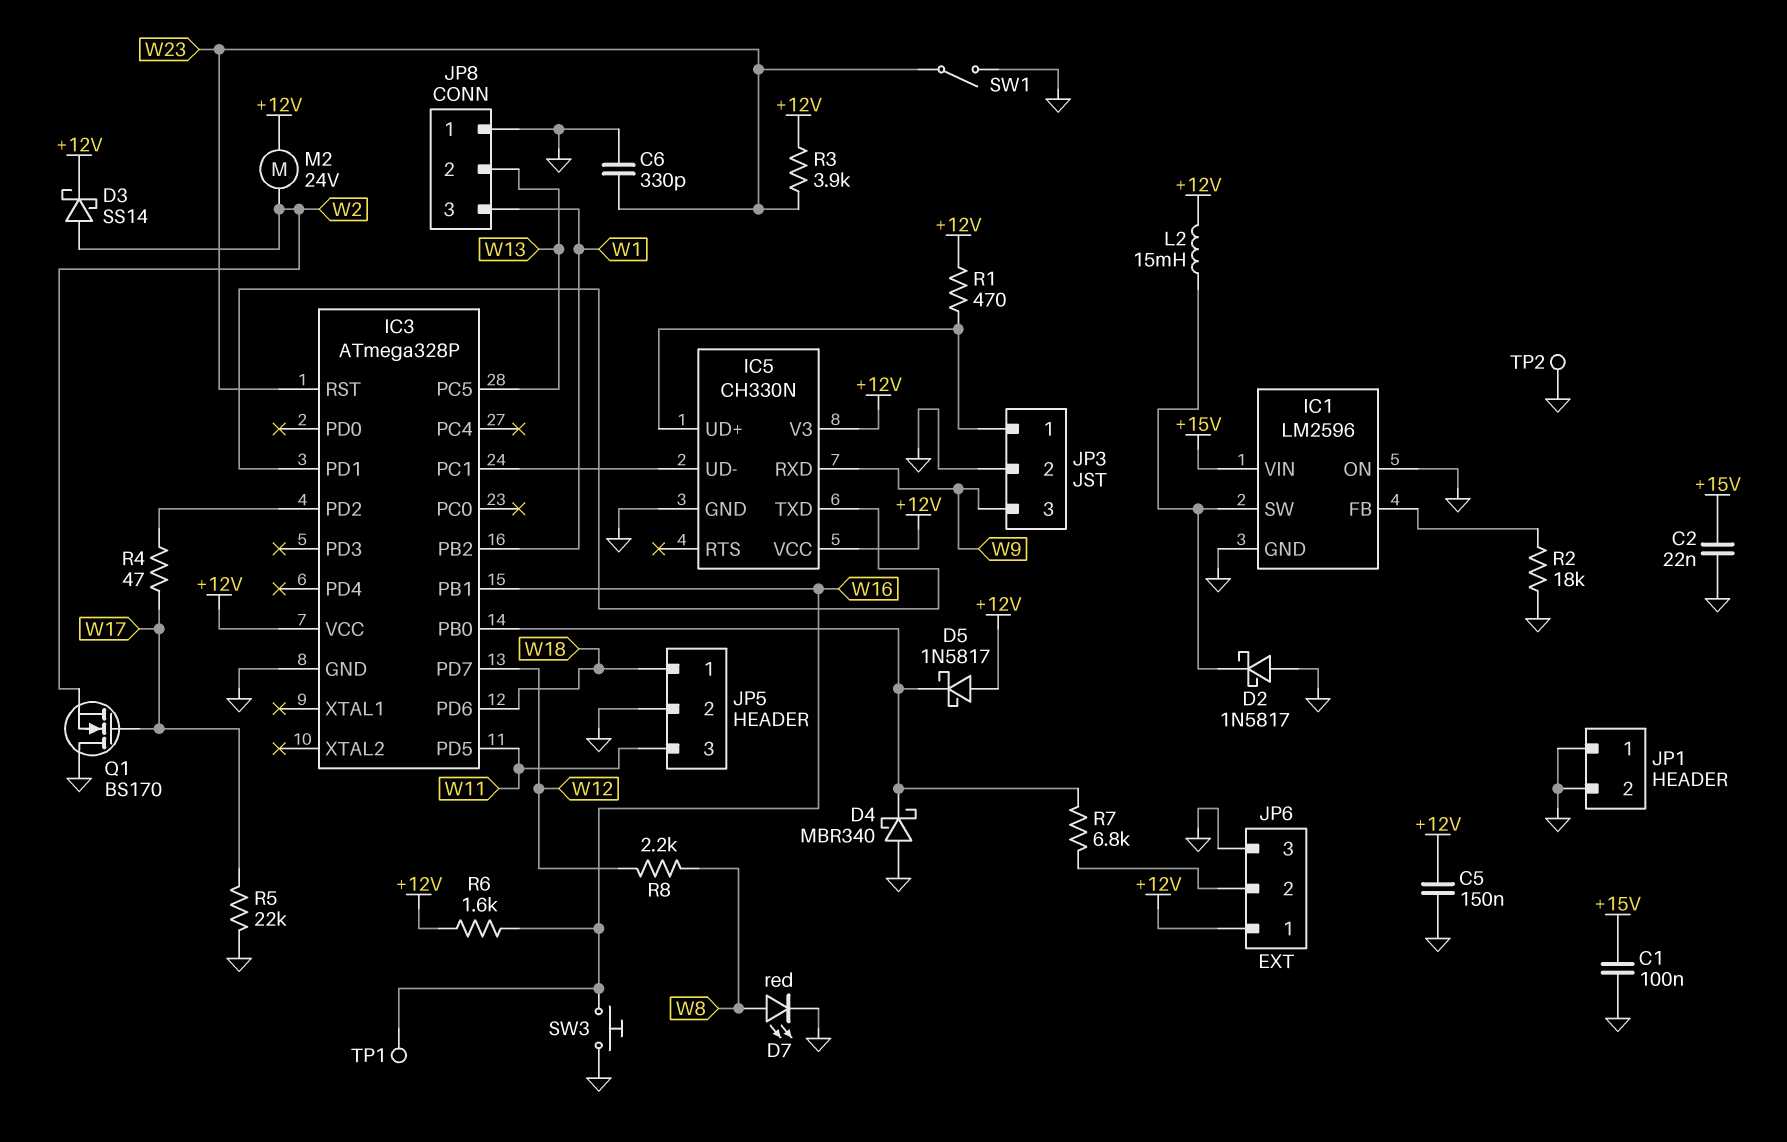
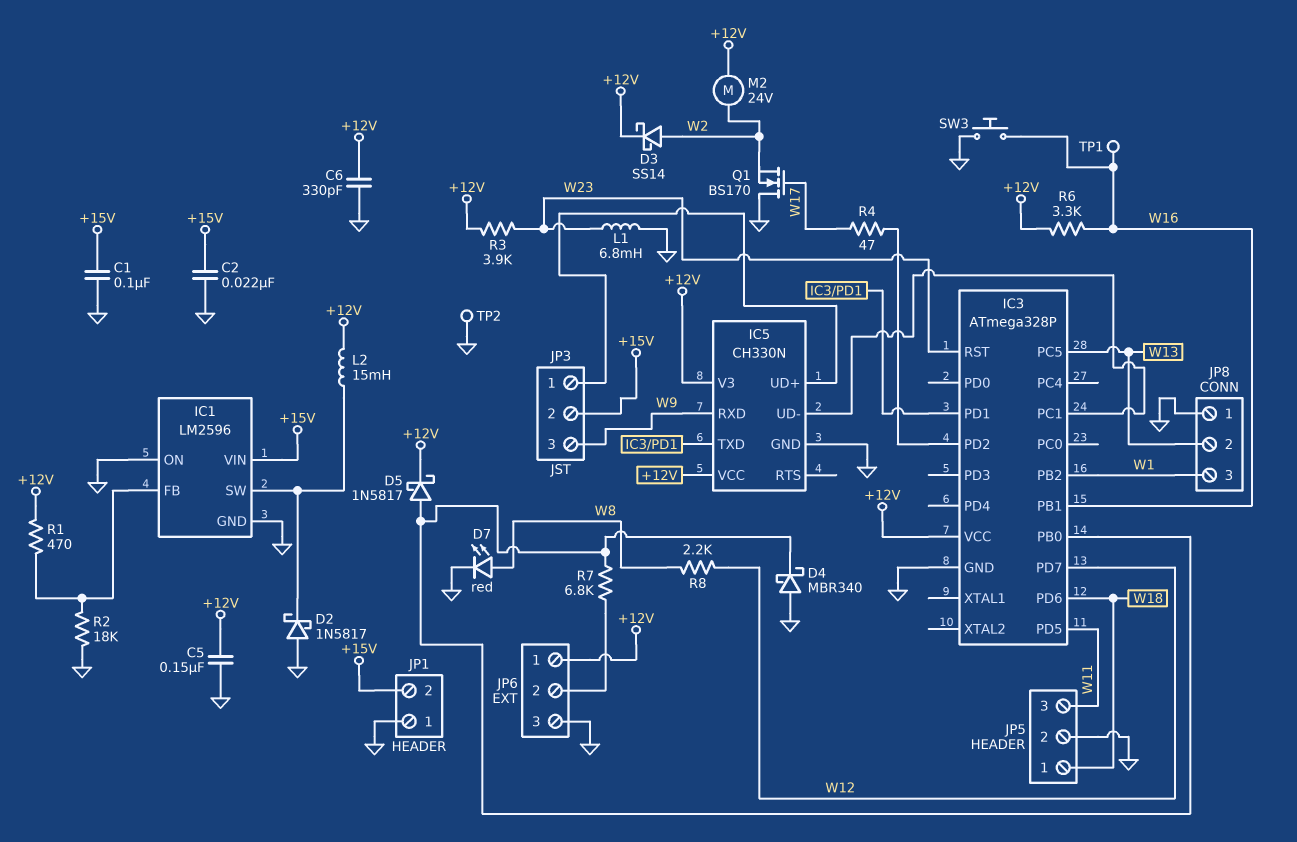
C6: 330pF (GND, W23) -> 330pF (+12V, GND)
D5: schottky 1N5817 (A +12V, K IC3/PB0) -> schottky 1N5817 (A IC3/PB0, K +12V)
JP1 pin 2: GND -> +15V
JP3 pin 2: GND -> +15V
L1: none -> 6.8mH (GND, W23)
R1: 470 (+12V, IC5/UD+) -> 470 (+12V, IC1/FB)
R5: 22k (GND, W17) -> none
R6: 1.6k (+12V, W16) -> 3.3k (+12V, W16)
SW1: switch (GND, W23) -> none

